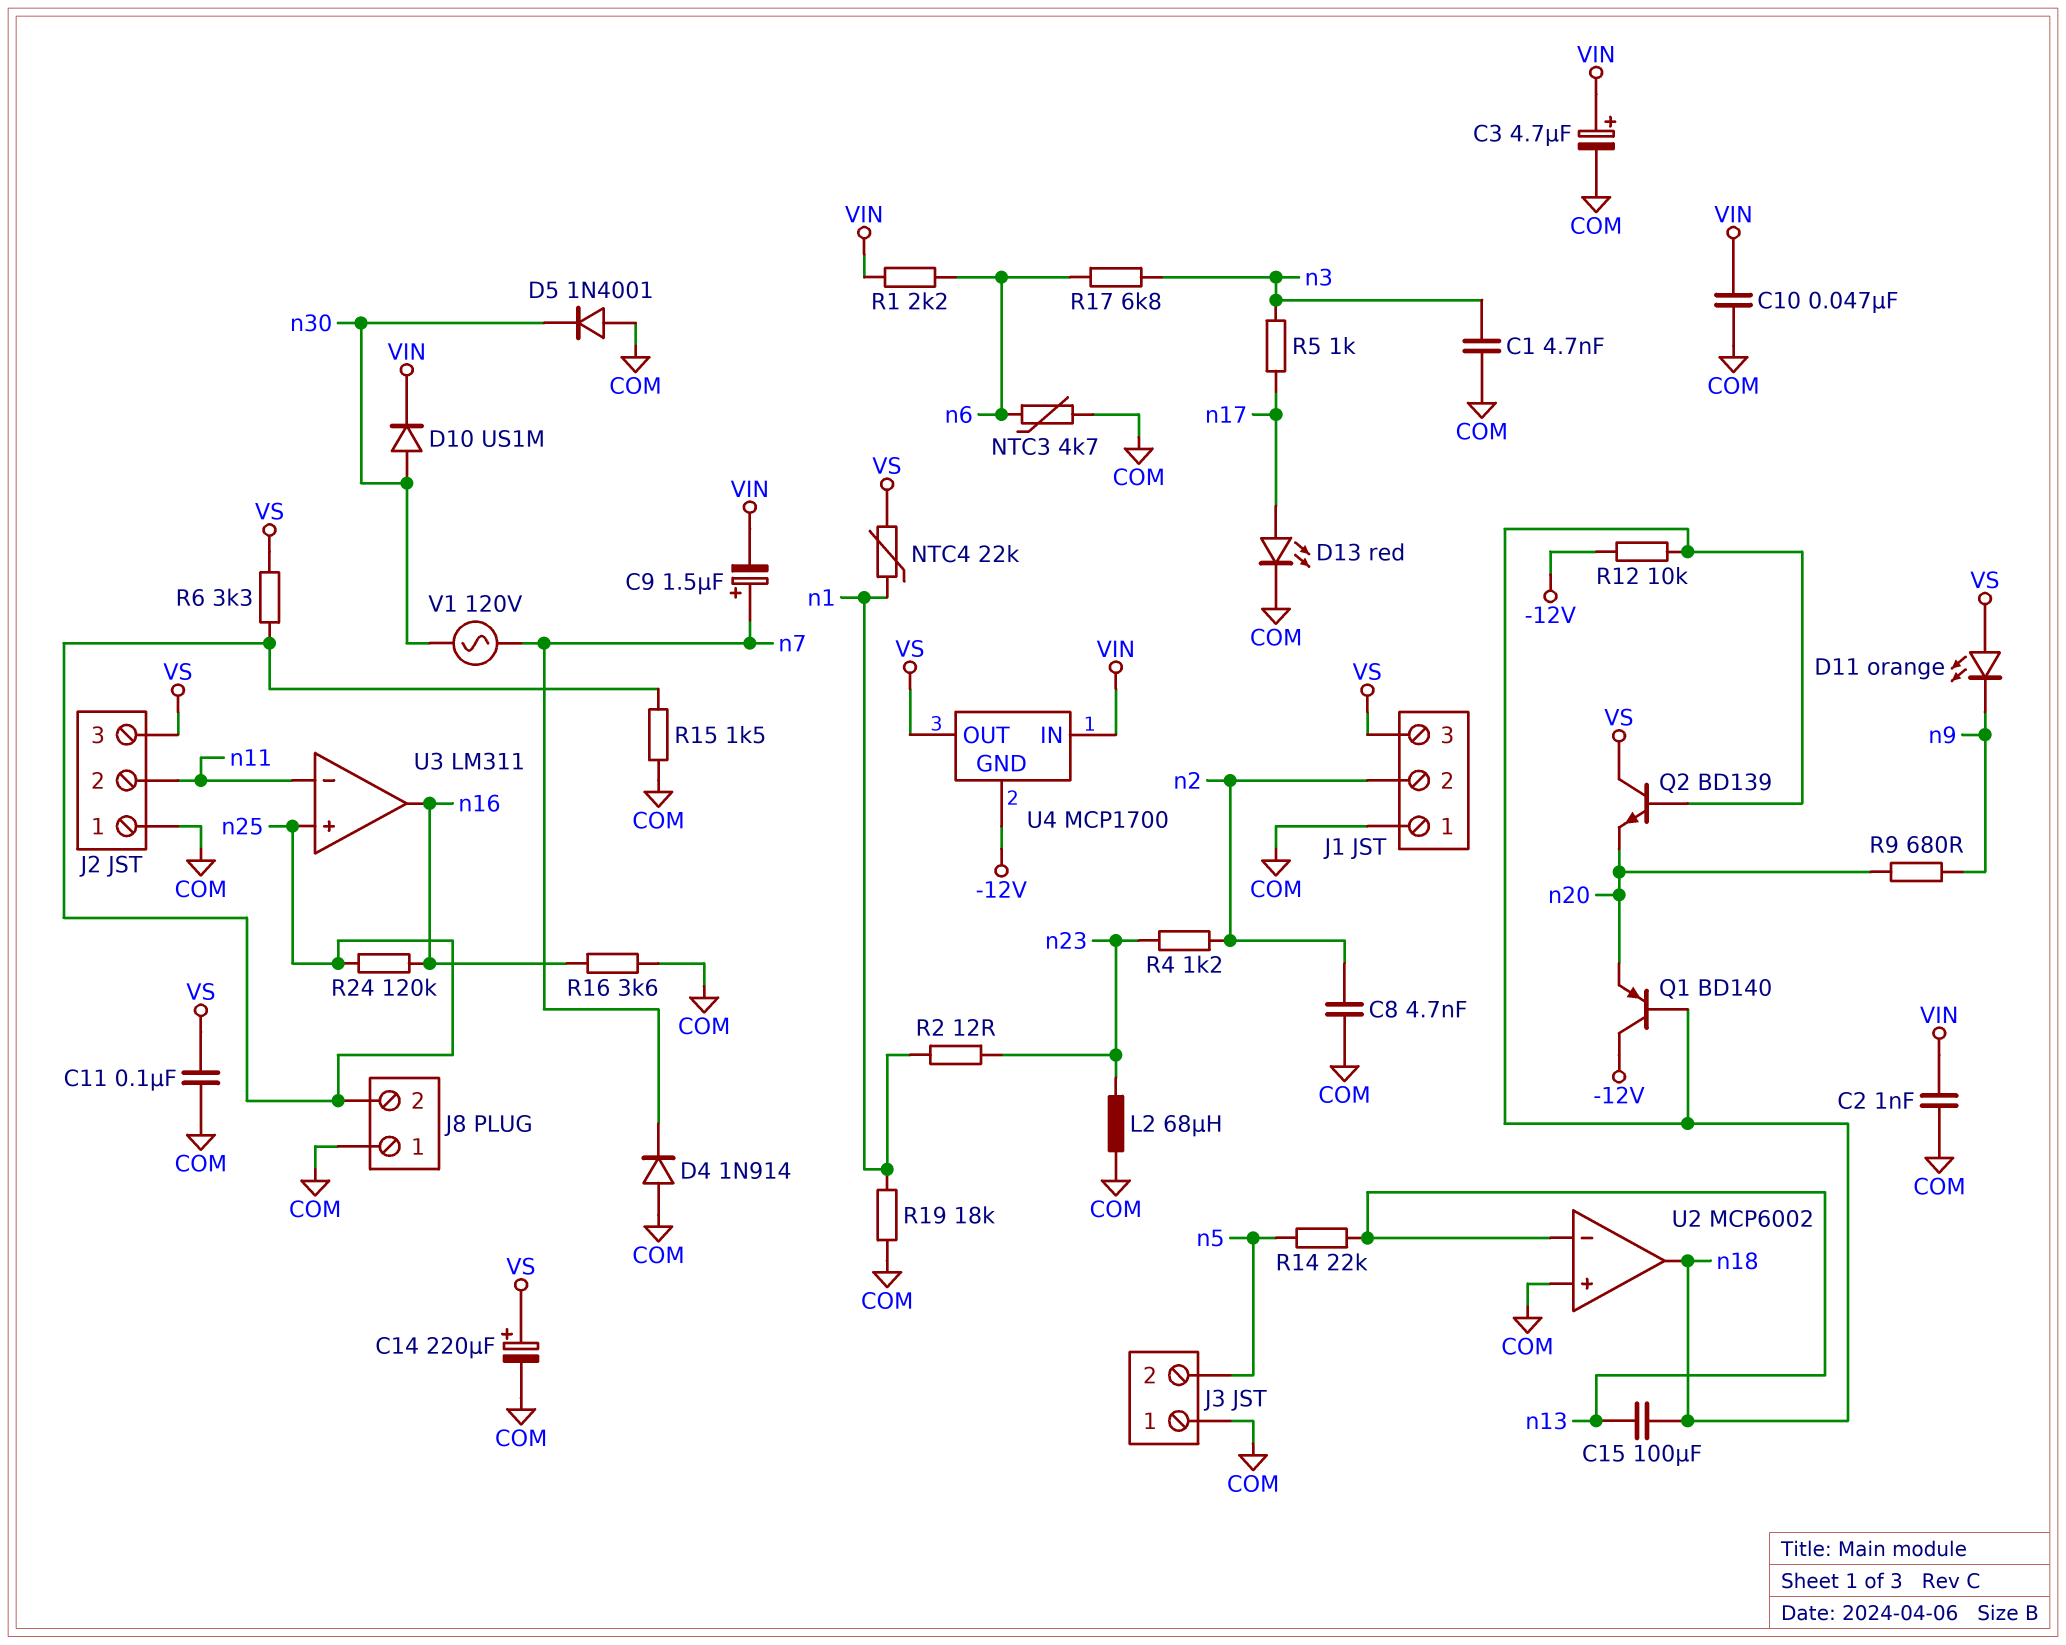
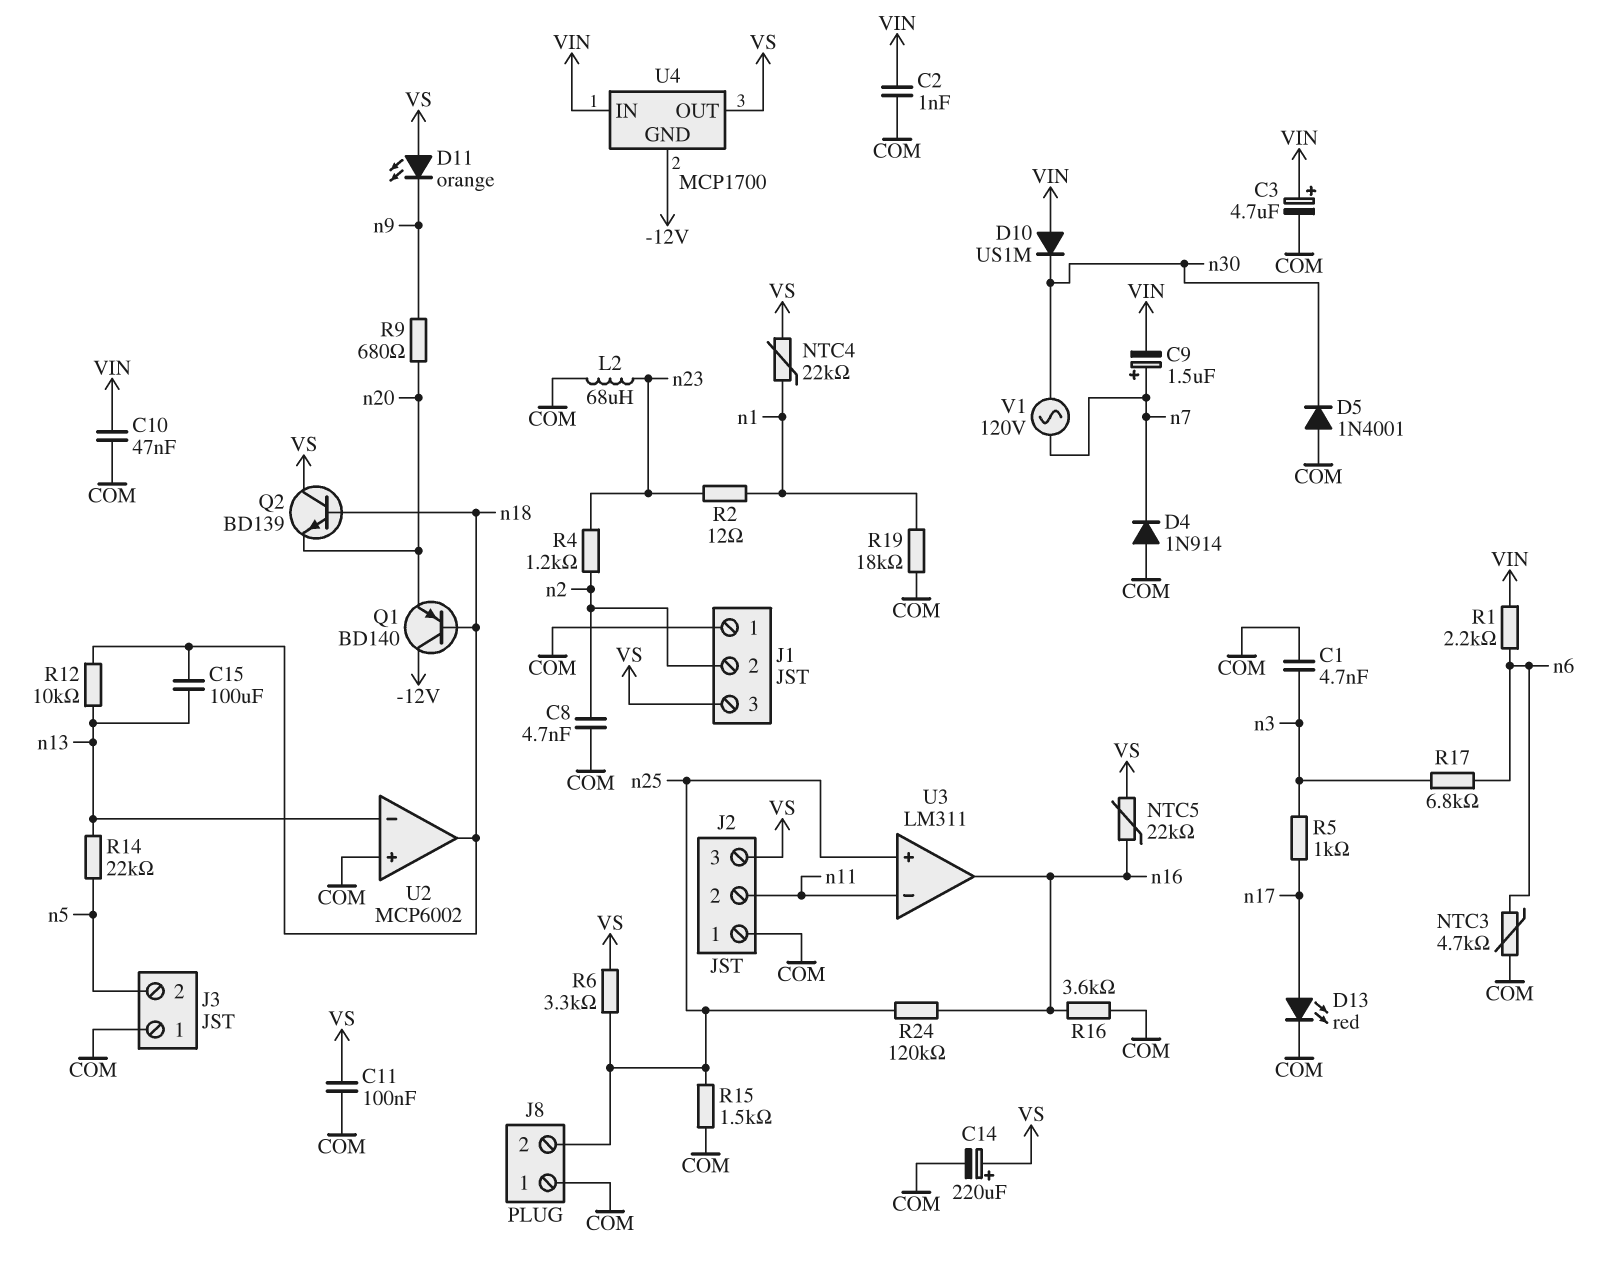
D10: diode US1M (A n30, K VIN) -> diode US1M (A VIN, K n30)
NTC5: none -> 22k (VS, n16)
R12: 10k (-12V, n18) -> 10k (n13, n18)

